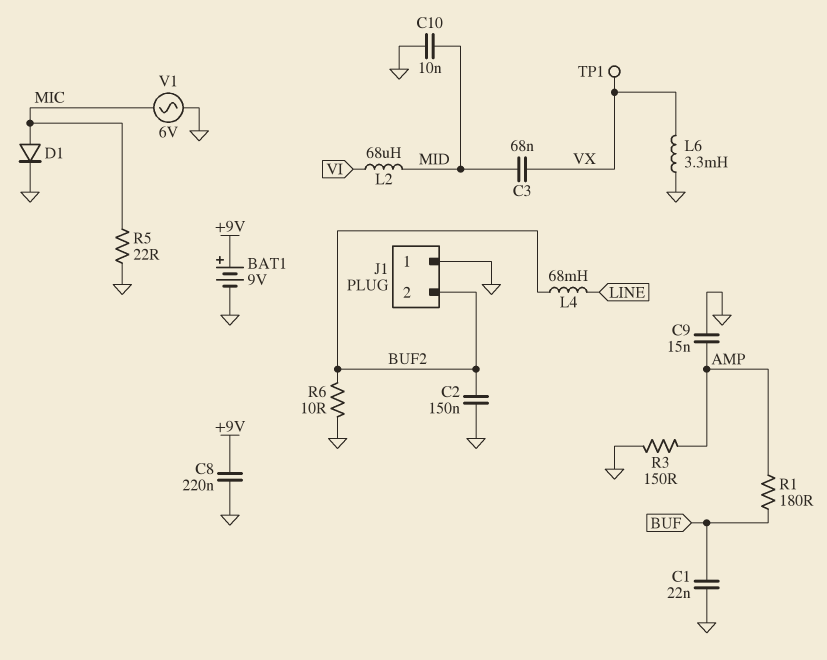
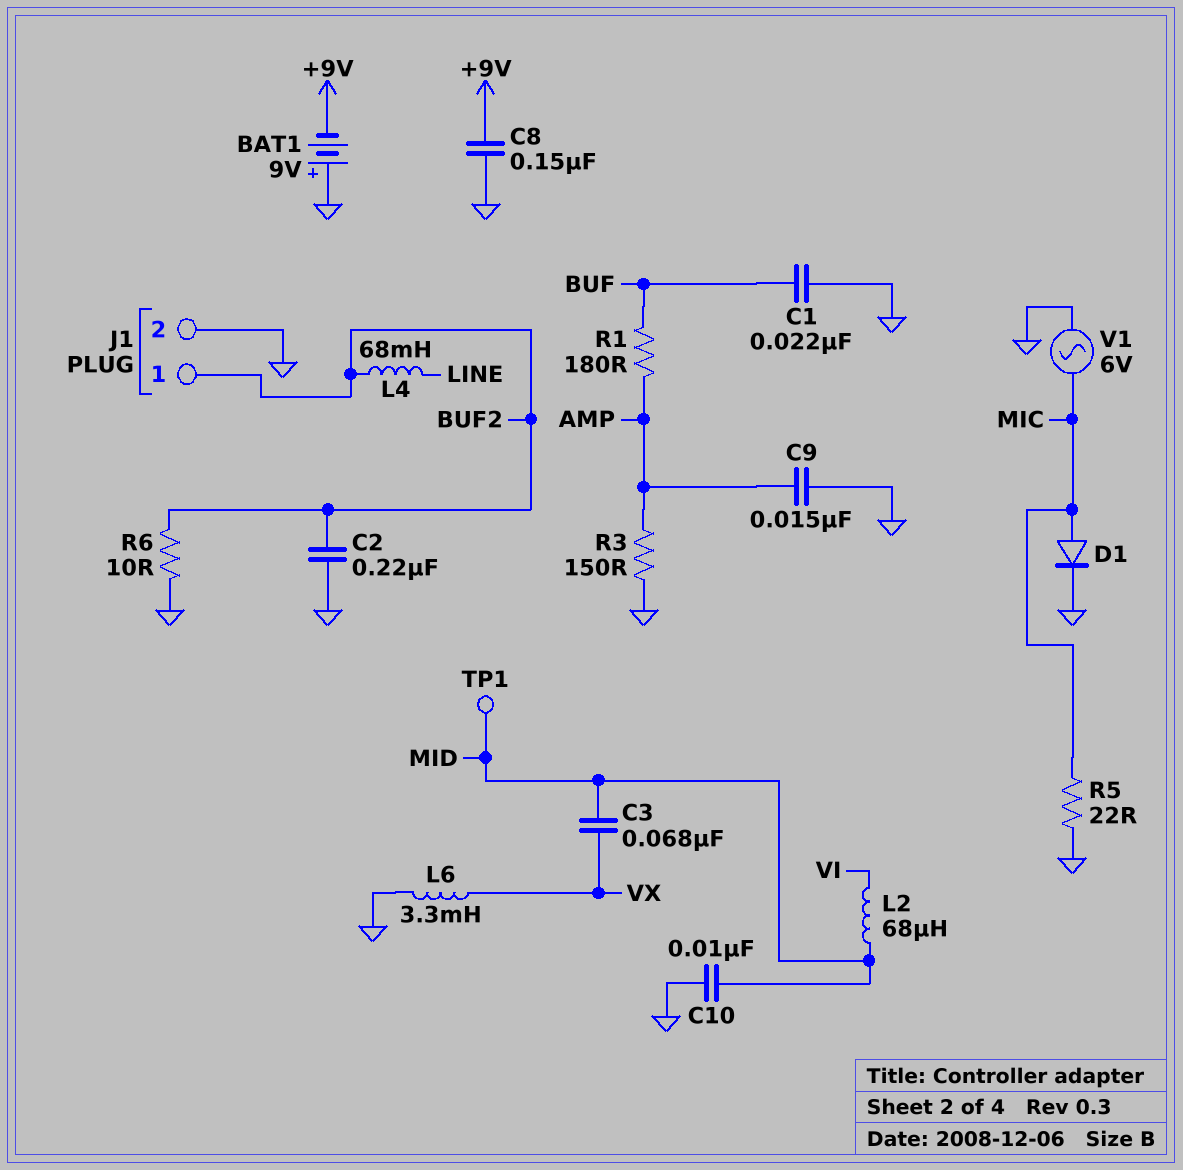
BAT1: 9V (plus +9V, minus GND) -> 9V (plus GND, minus +9V)
C2: 150nF (BUF2, GND) -> 220nF (BUF2, GND)
C8: 220nF (+9V, GND) -> 150nF (+9V, GND)
J1 pin 1: GND -> BUF2
J1 pin 2: BUF2 -> GND
TP1: test point (VX) -> test point (MID)

